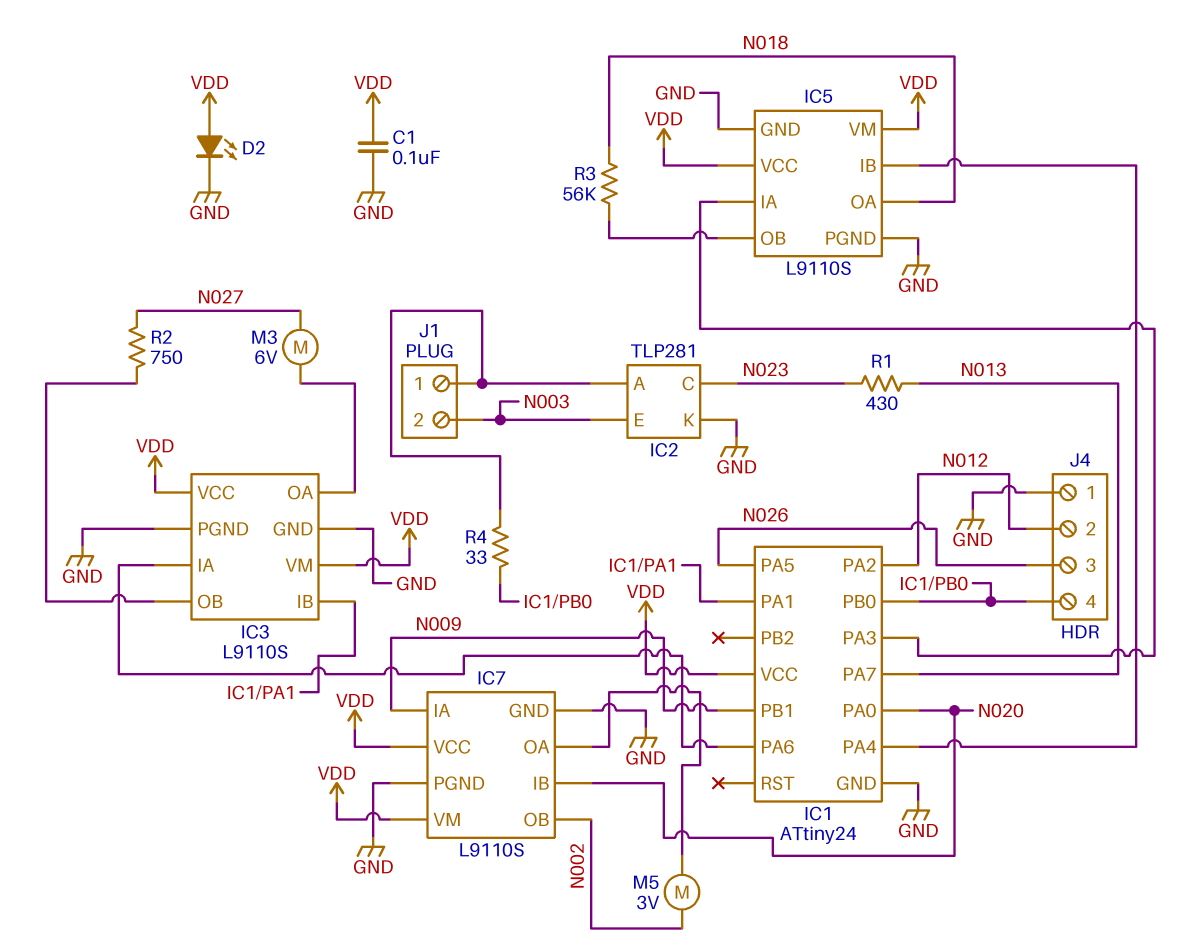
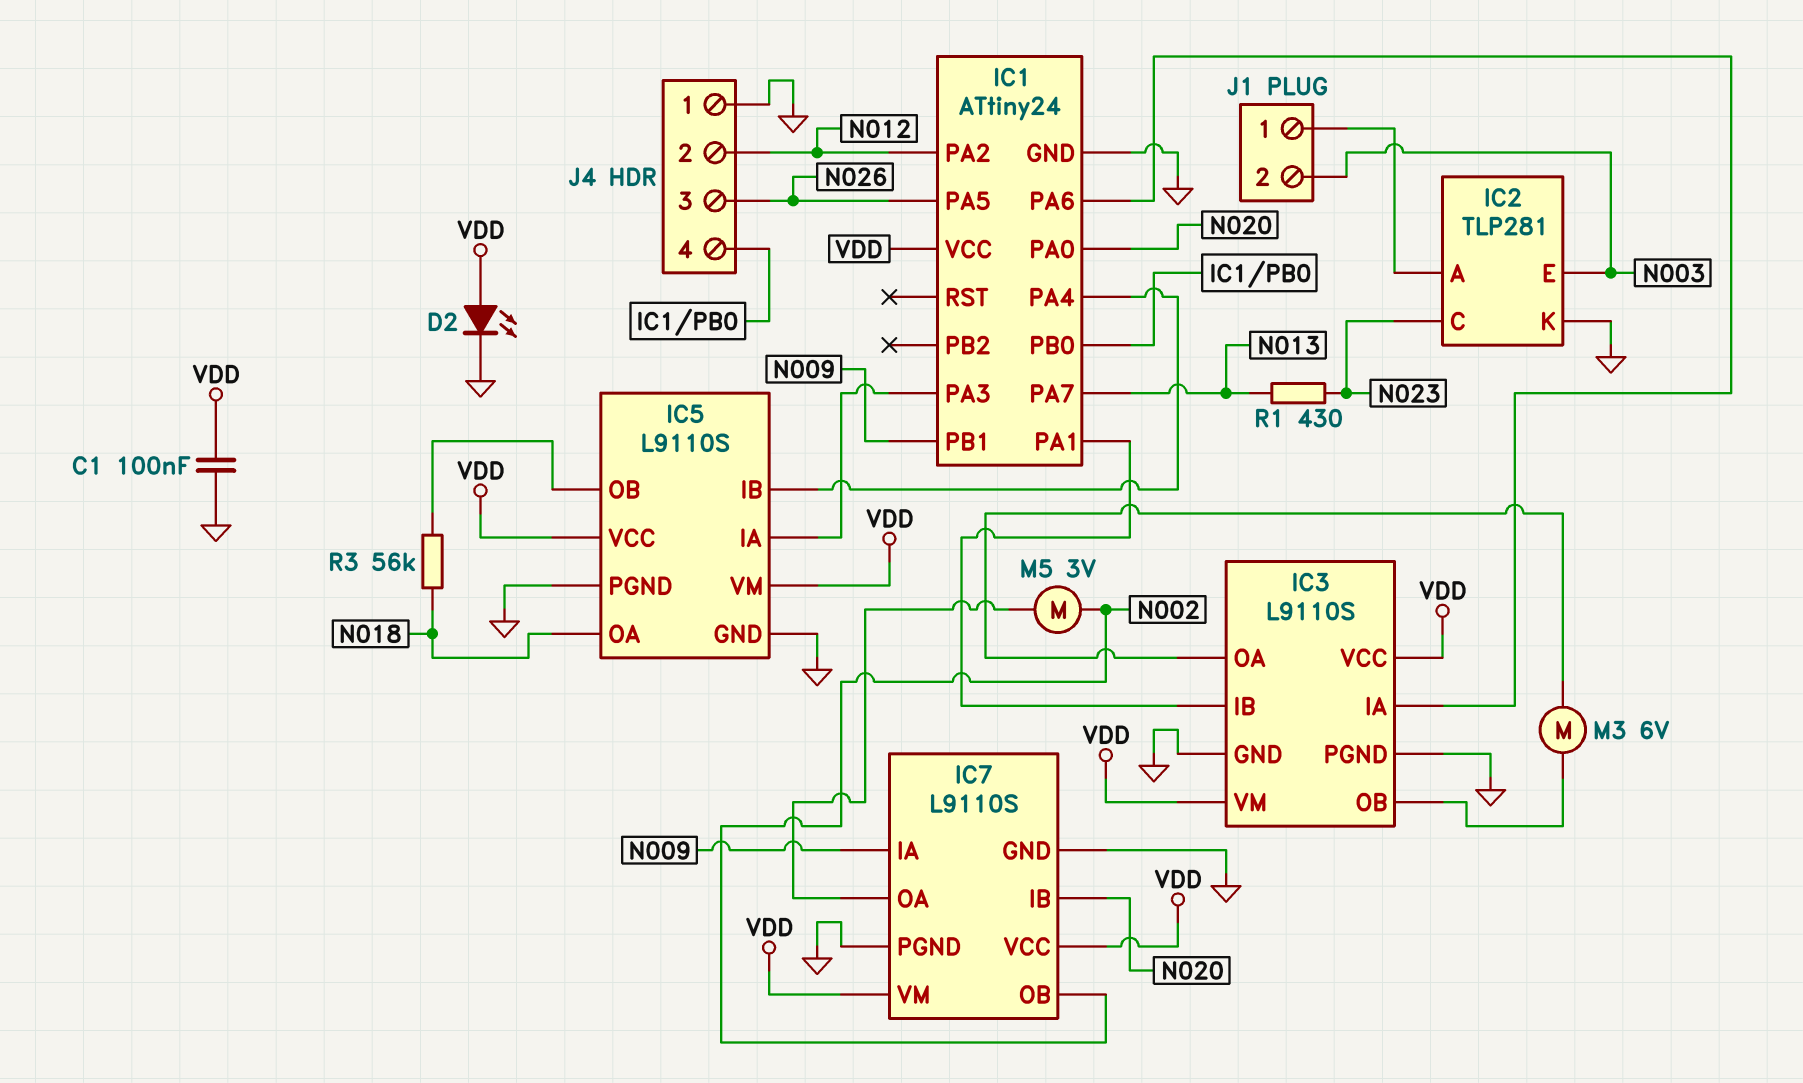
M3: motor 6V (IC3/OA, N027) -> motor 6V (IC3/OA, IC3/OB)
R2: 750 (IC3/OB, N027) -> none
R4: 33 (IC1/PB0, IC2/A) -> none

